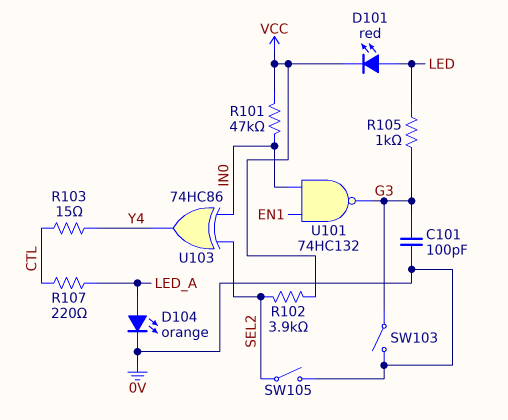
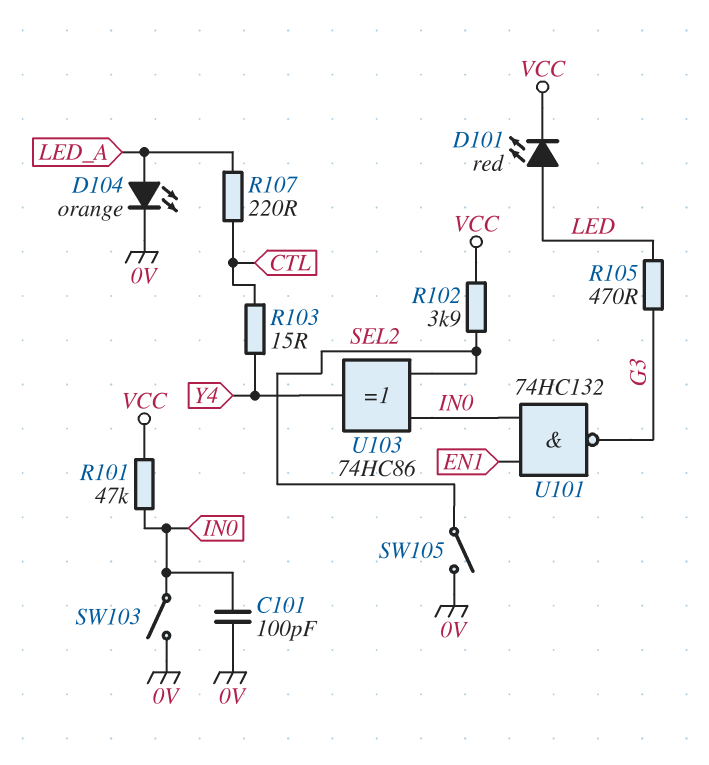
C101: 100pF (0V, G3) -> 100pF (0V, IN0)
R105: 1k (G3, LED) -> 470 (G3, LED)
SW103: switch (0V, G3) -> switch (0V, IN0)

